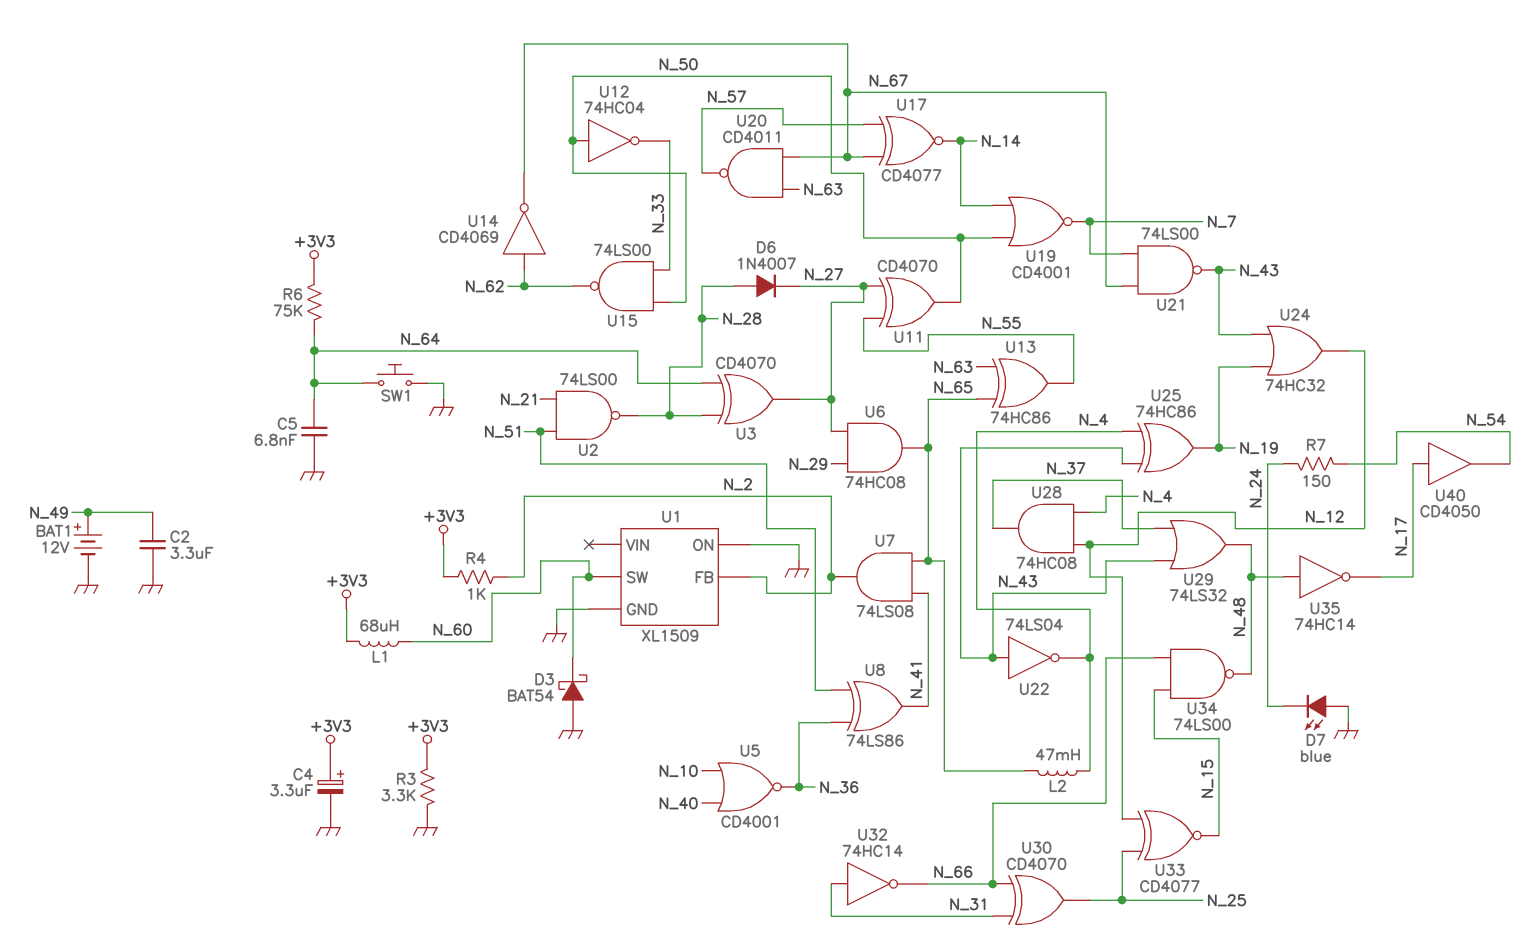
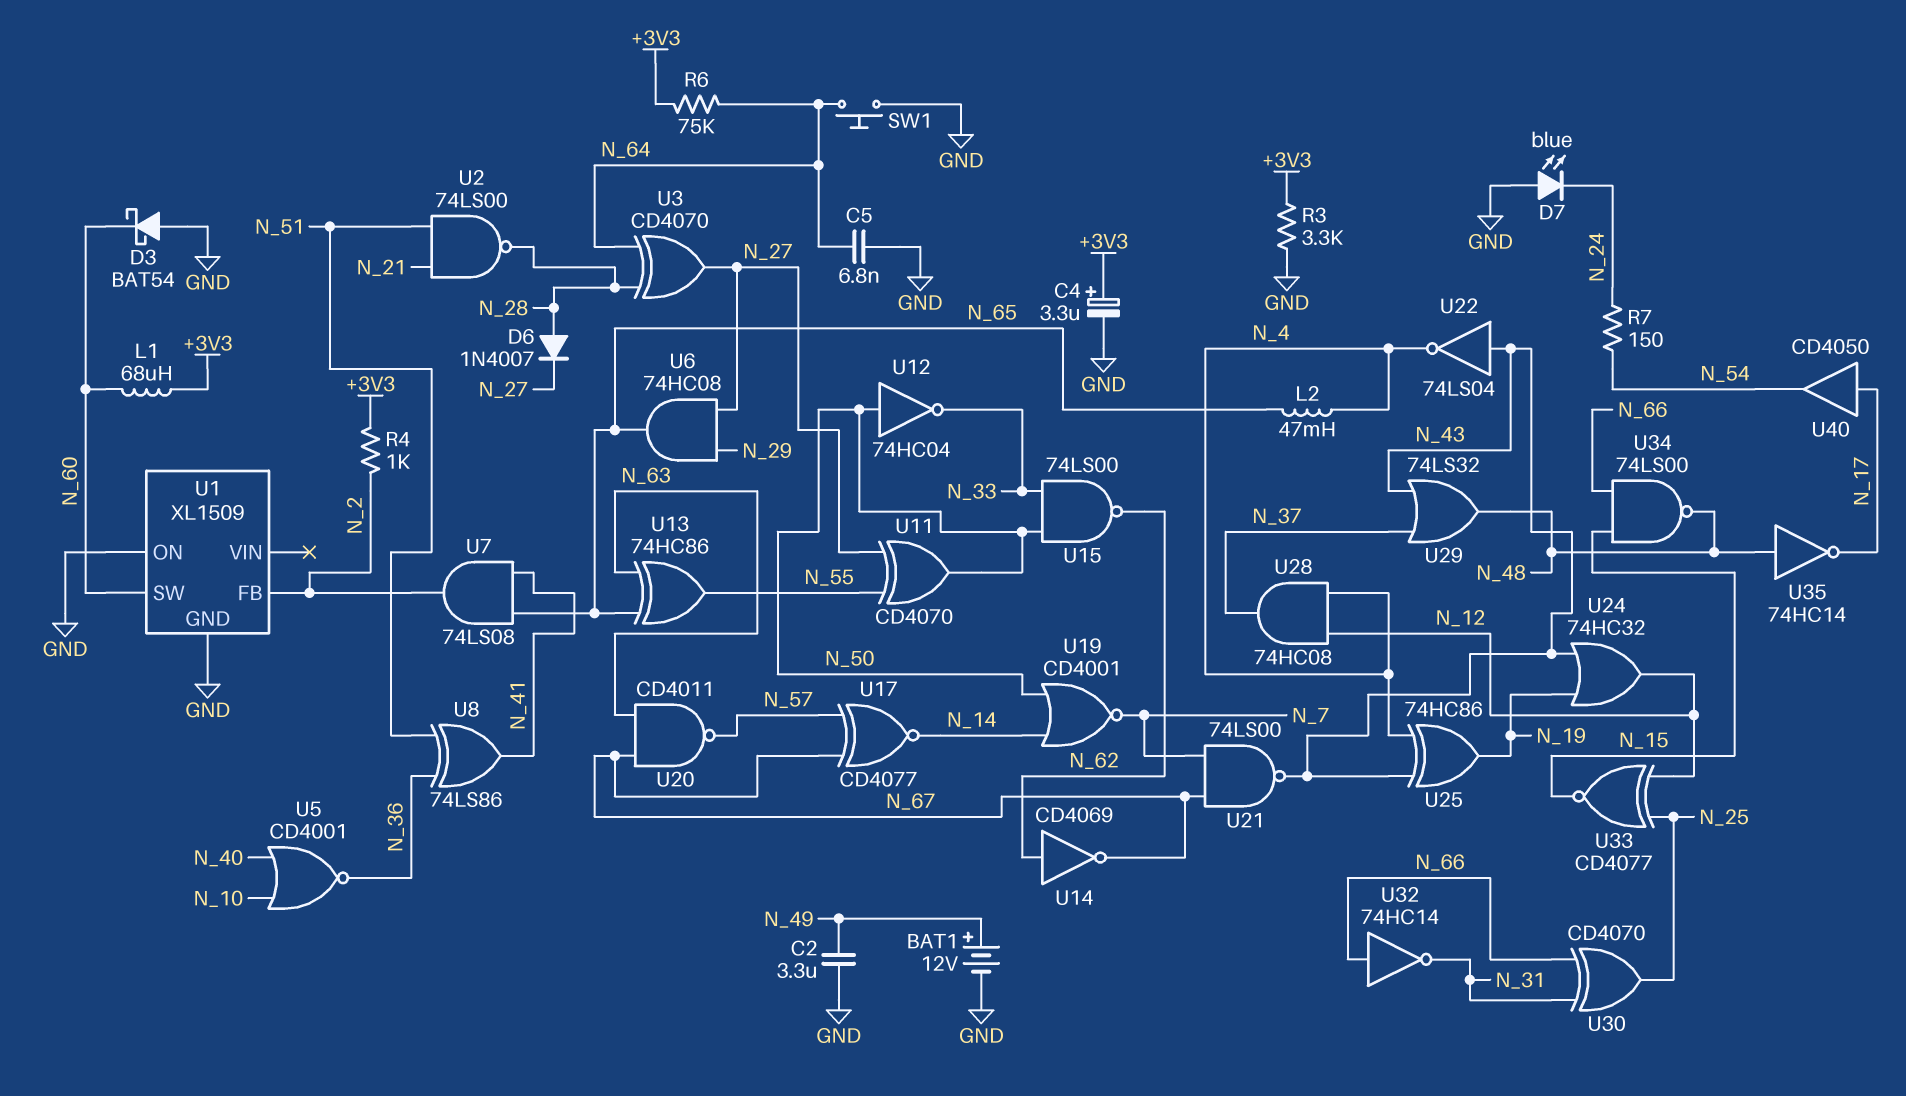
U32: NOT 74HC14 (in N_31, out N_66) -> NOT 74HC14 (in N_66, out N_31)

